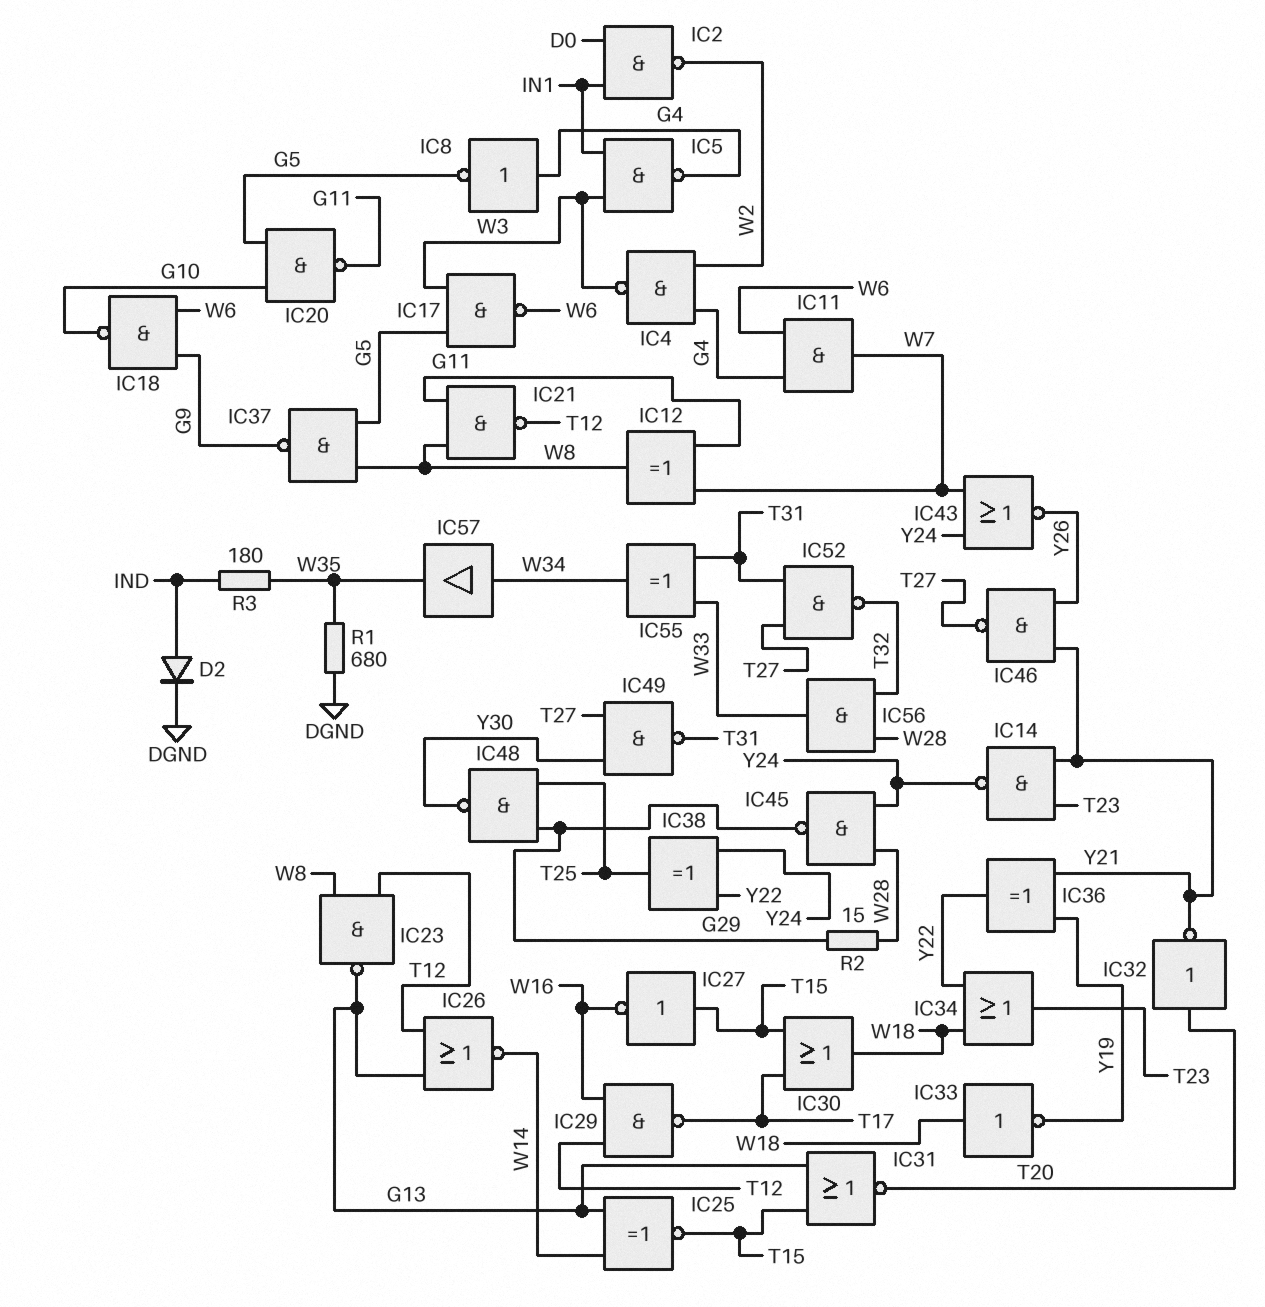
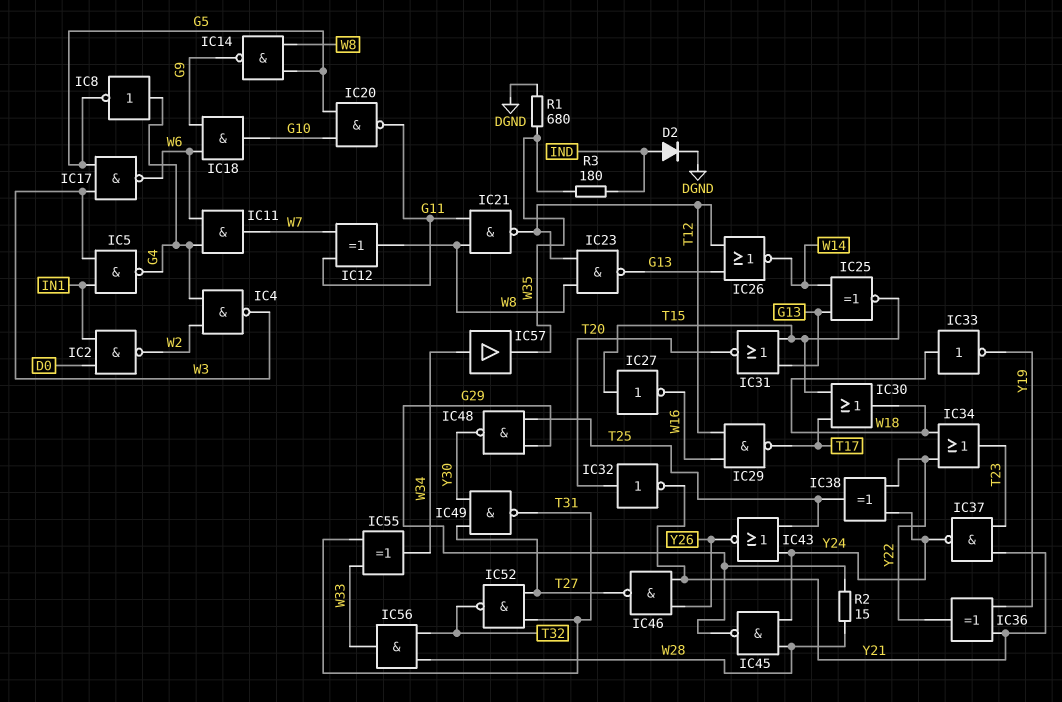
IC14: NAND (in T23, in Y21, out Y24) -> NAND (in G5, in W8, out G9)
IC18: NAND (in G9, in W6, out G10) -> AND (in G9, in W6, out G10)
IC37: NAND (in G5, in W8, out G9) -> NAND (in T23, in Y21, out Y24)
IC43: NOR (in W7, in Y24, out Y26) -> NOR (in T25, in Y24, out Y26)

